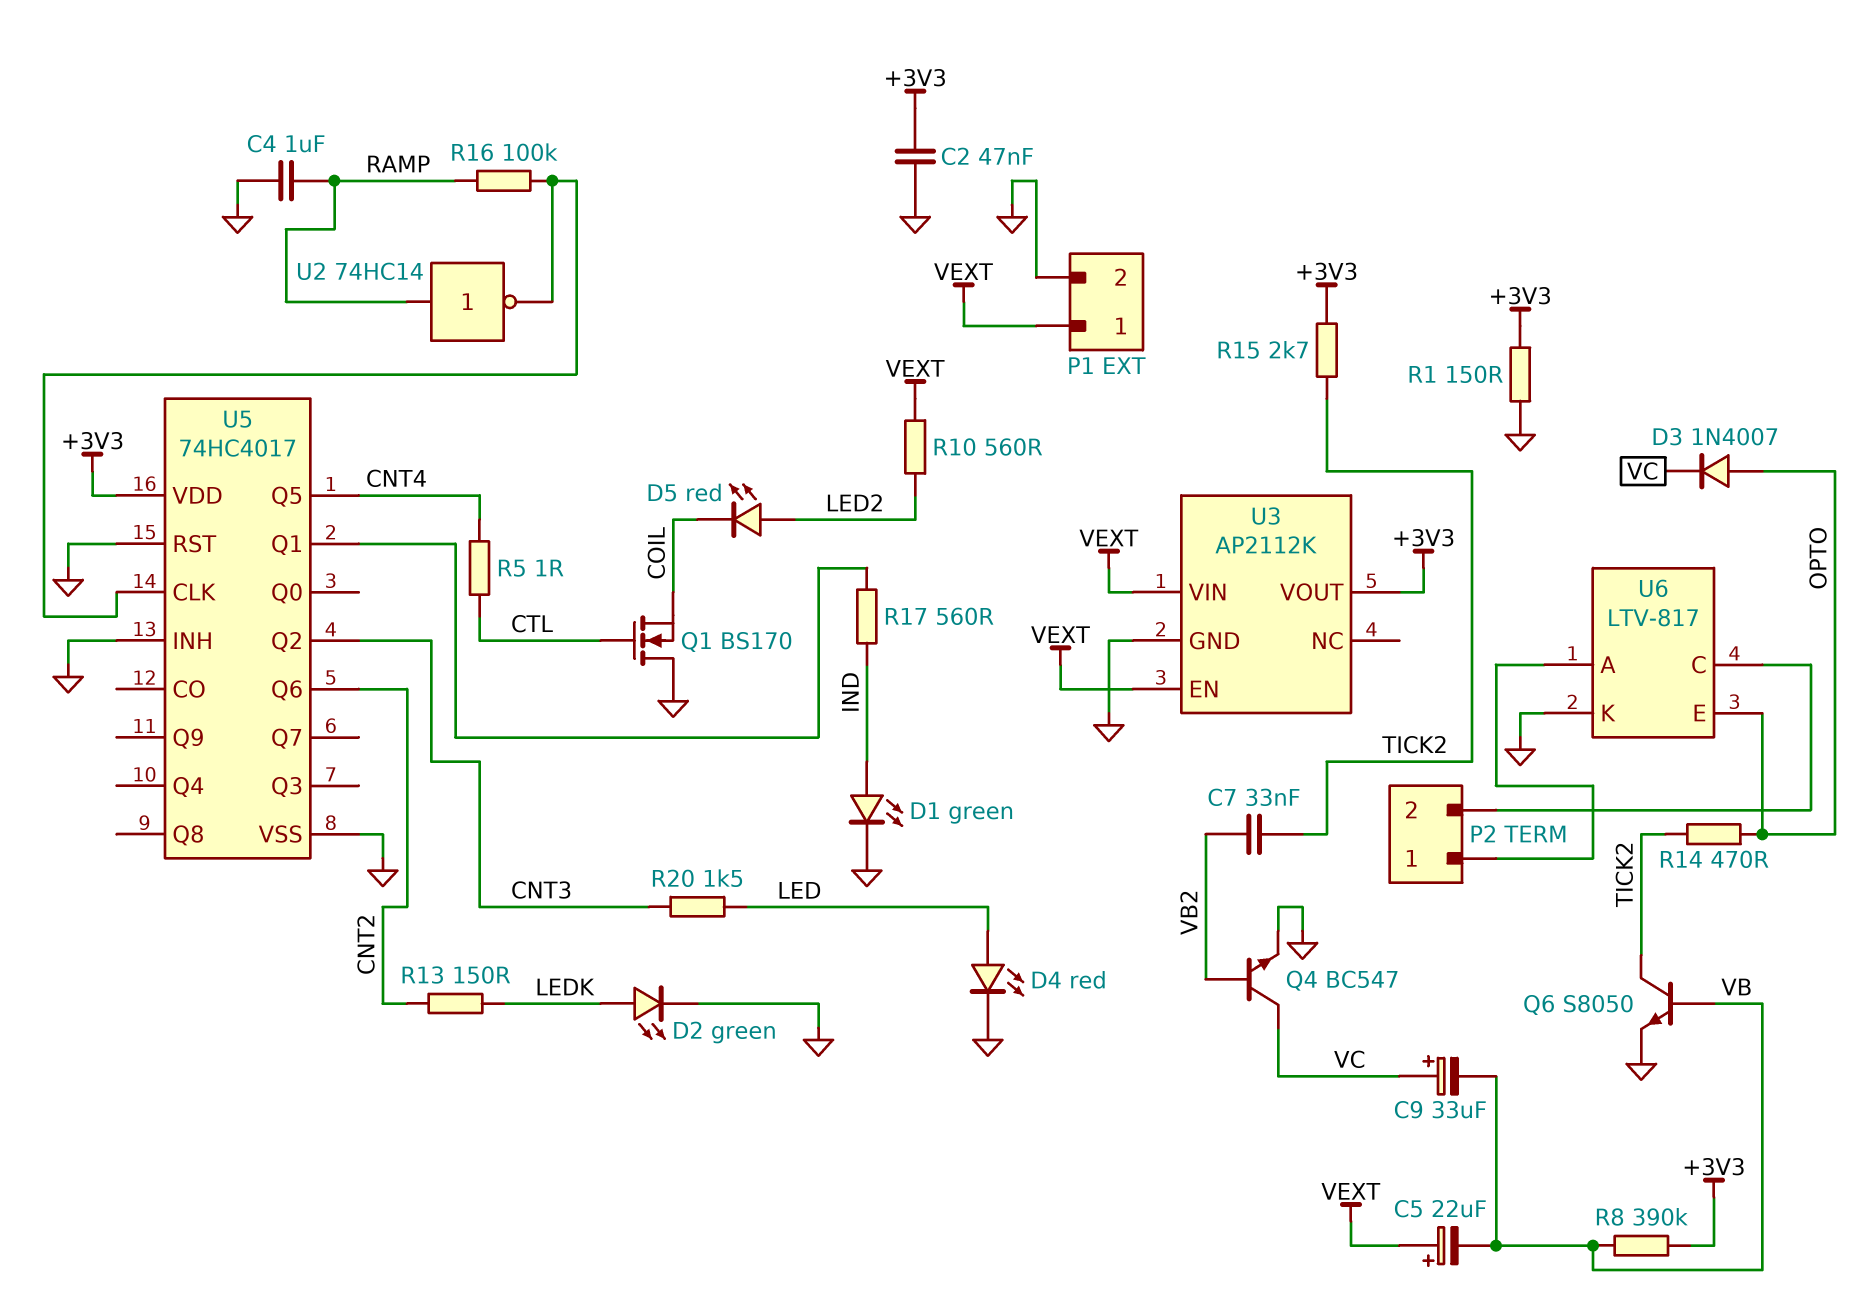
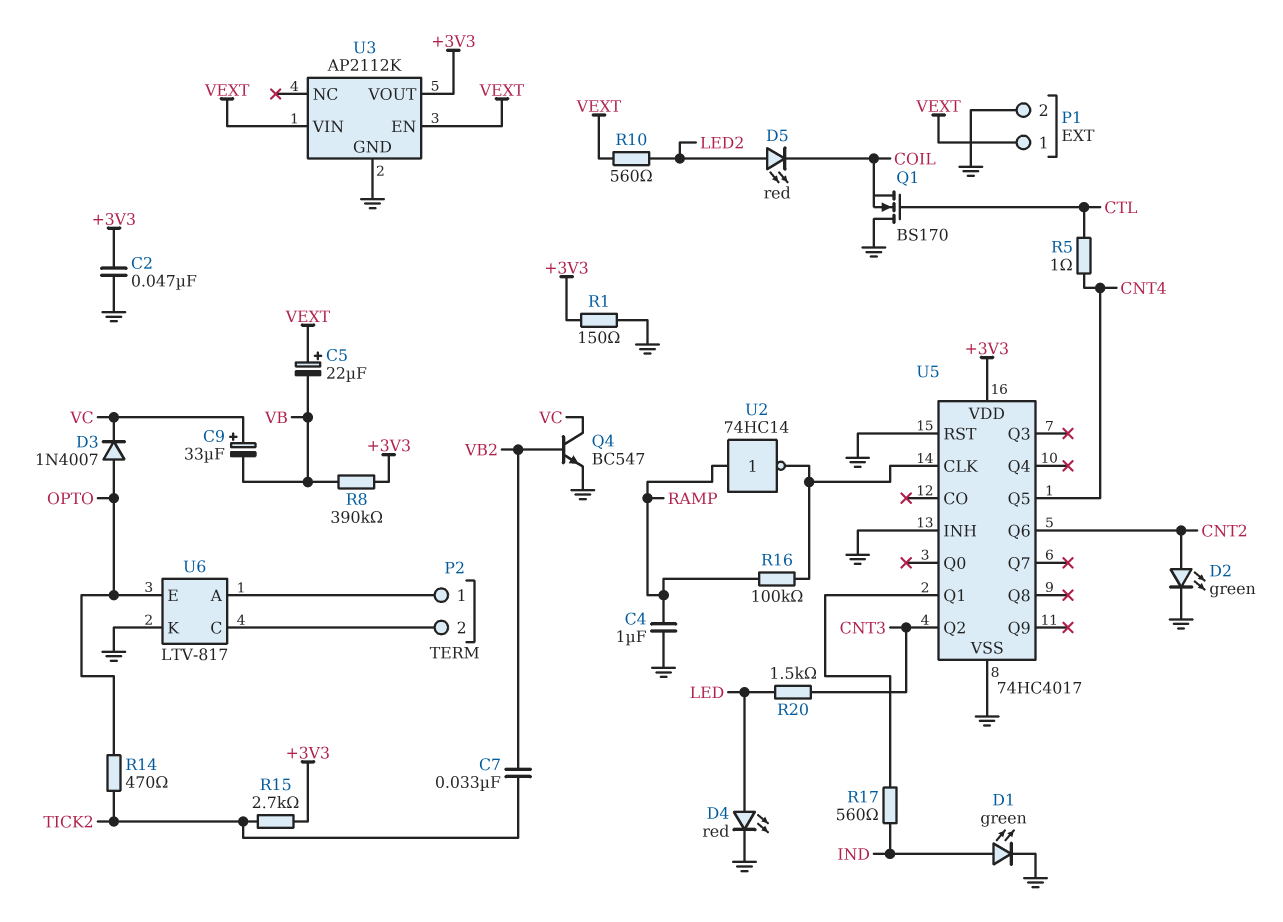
D2: LED green (A LEDK, K GND) -> LED green (A CNT2, K GND)
Q6: NPN S8050 (B VB, C TICK2, E GND) -> none
R13: 150 (CNT2, LEDK) -> none

